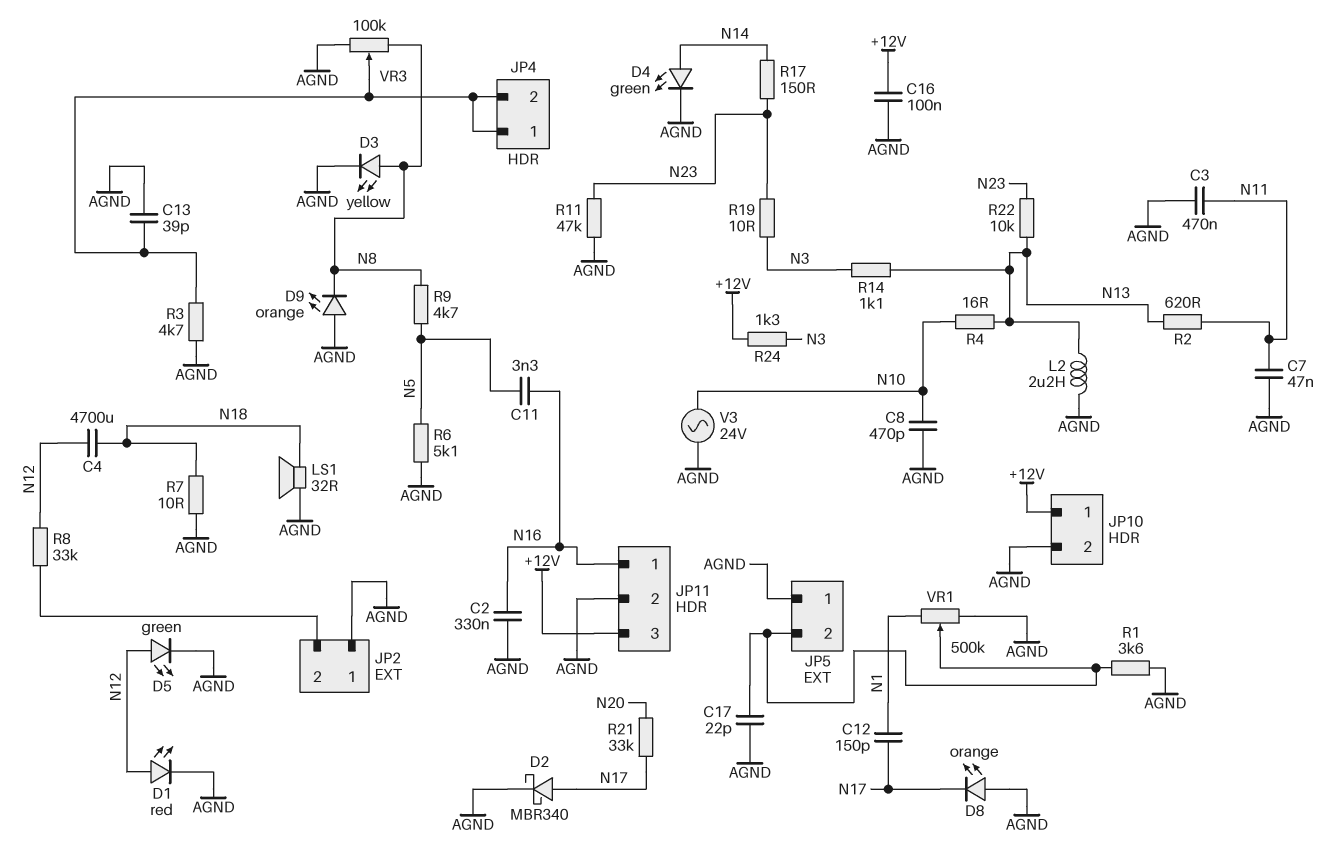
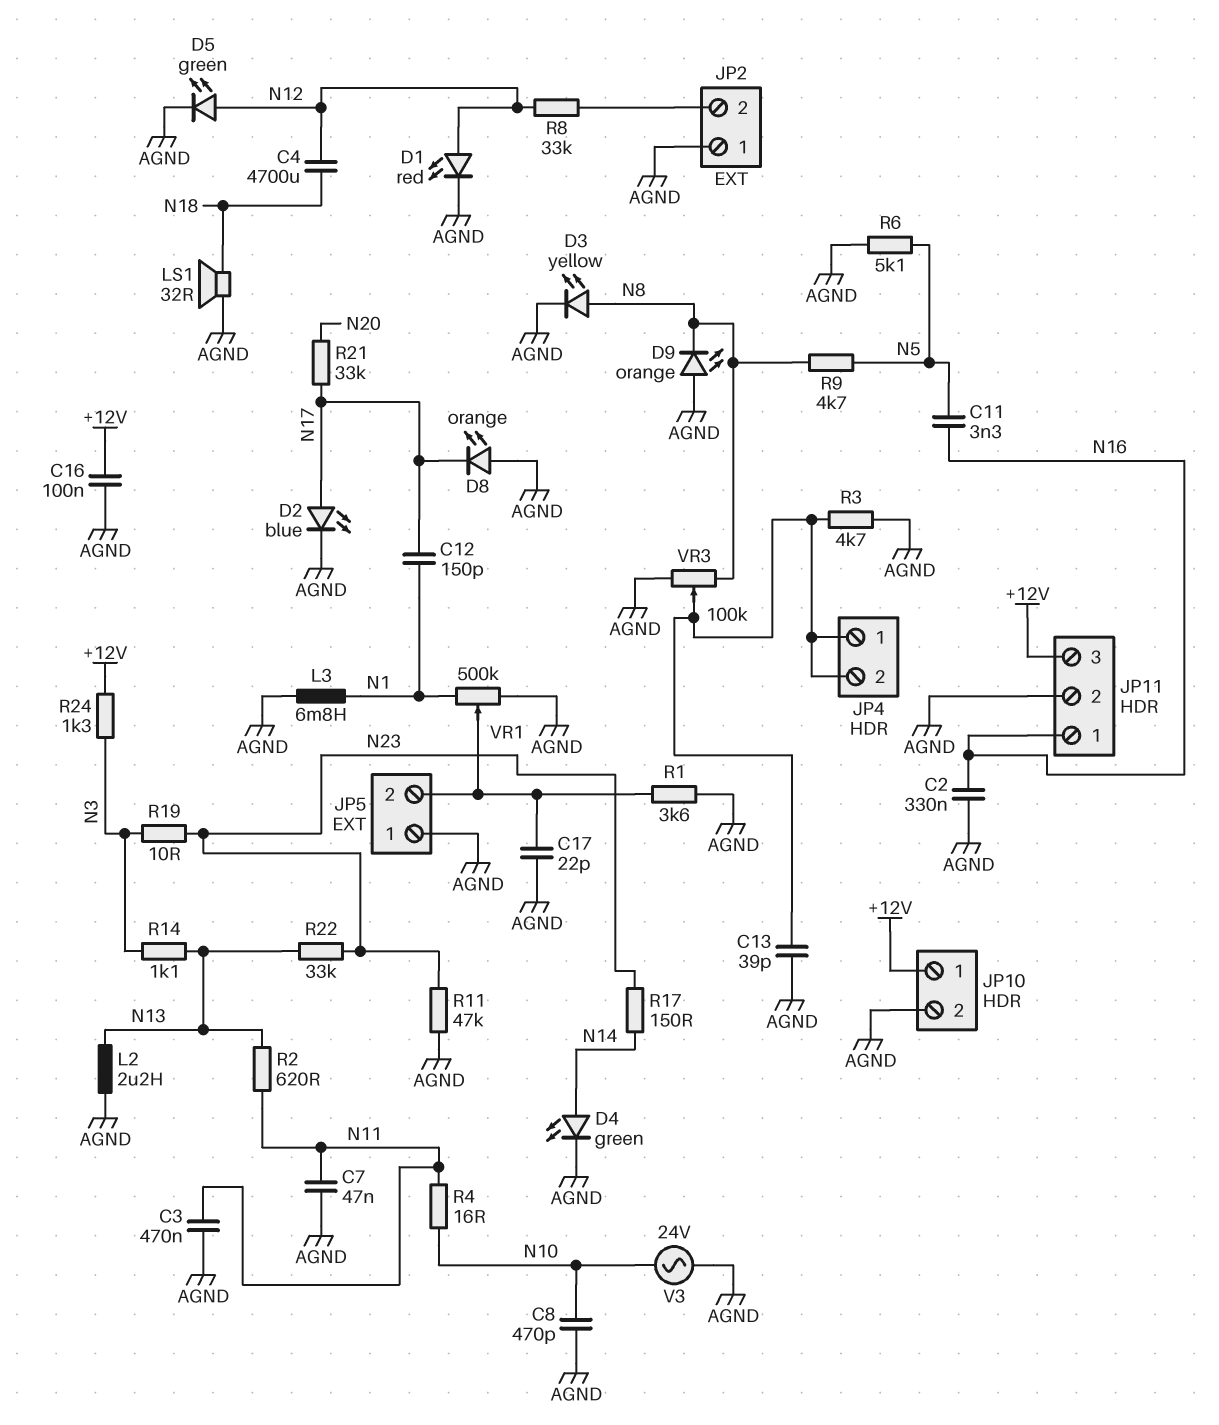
D2: schottky MBR340 (A N17, K AGND) -> LED blue (A N17, K AGND)
L3: none -> 6.8mH (AGND, N1)
R4: 16 (N10, N13) -> 16 (N10, N11)
R7: 10 (AGND, N18) -> none
R22: 10k (N13, N23) -> 33k (N13, N23)

